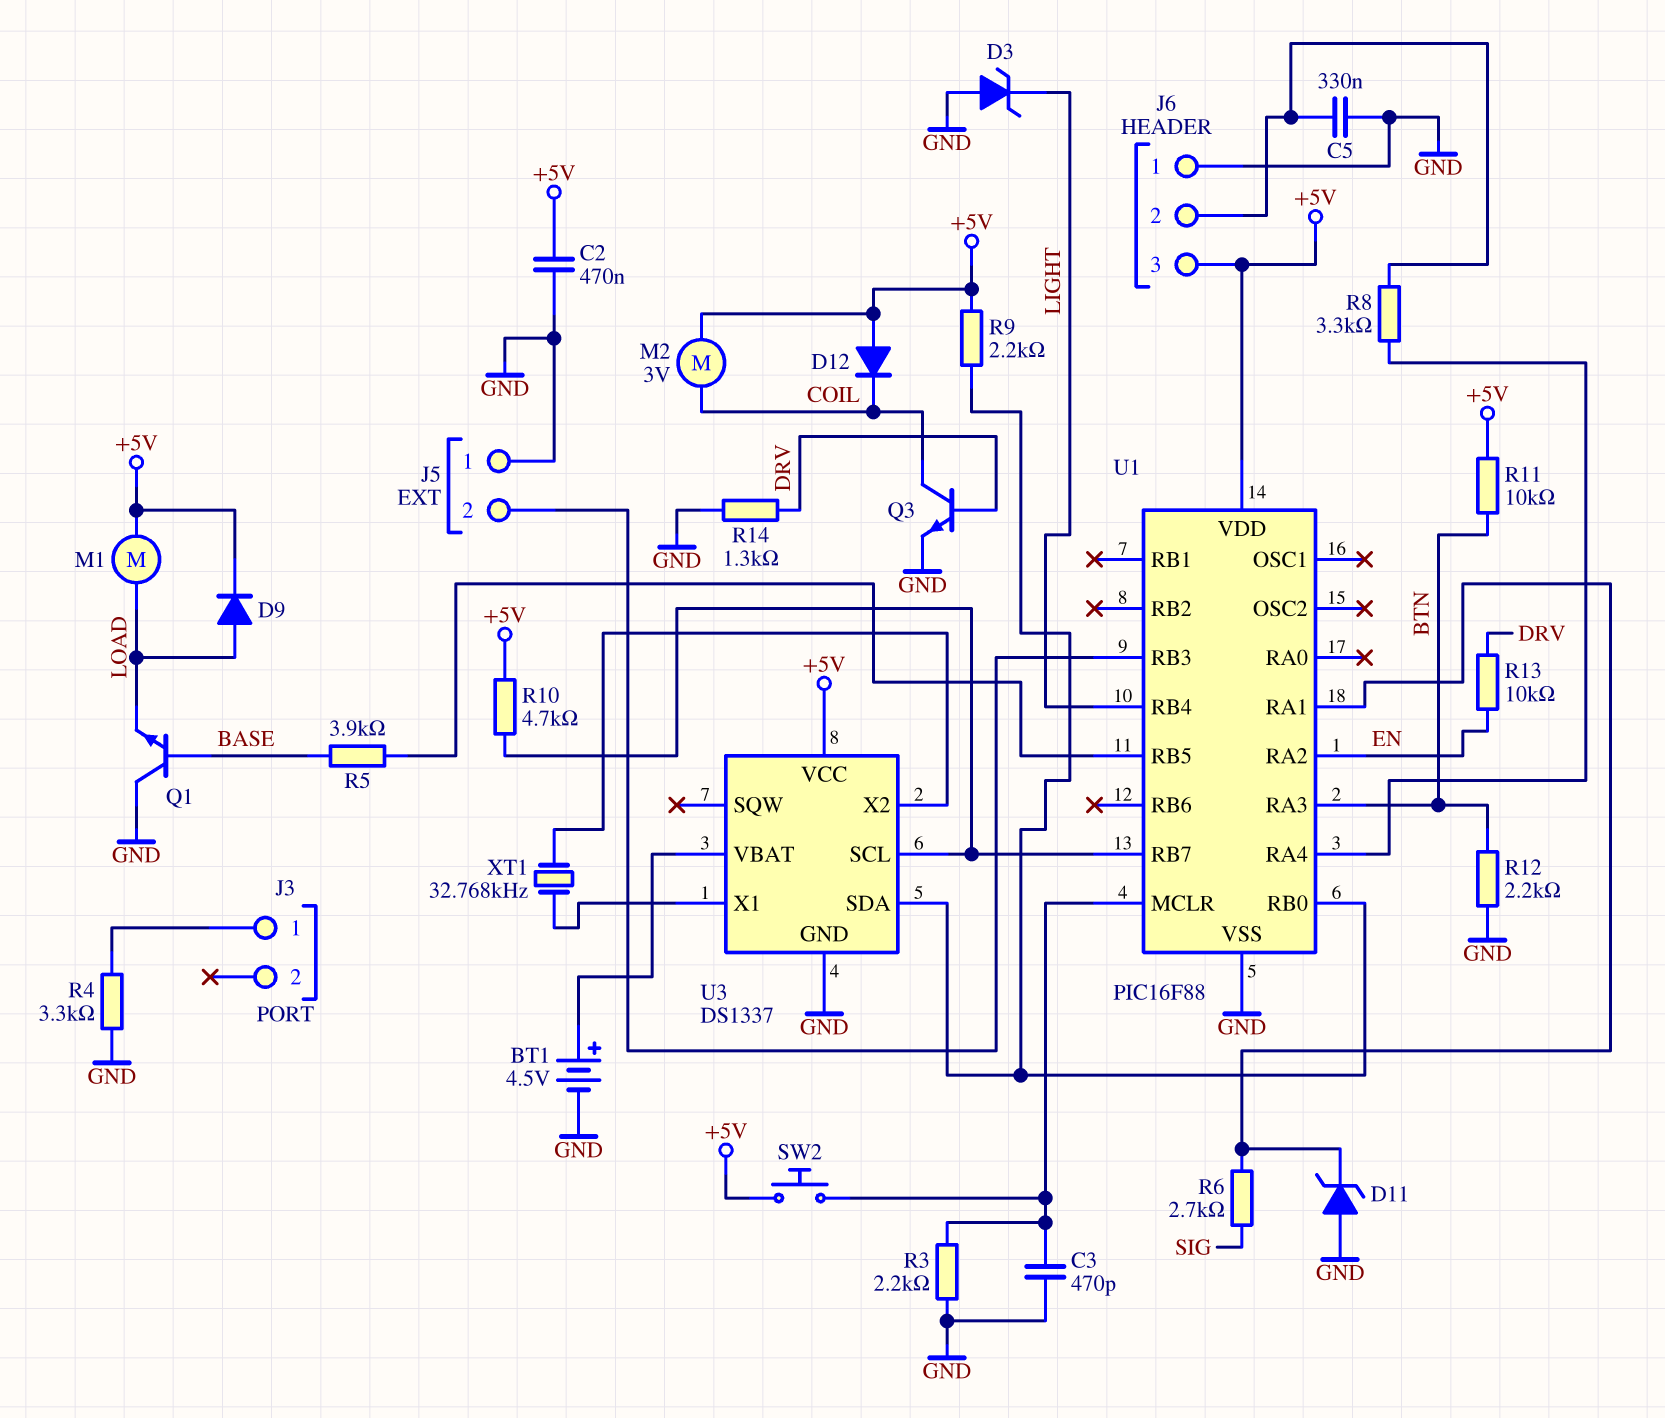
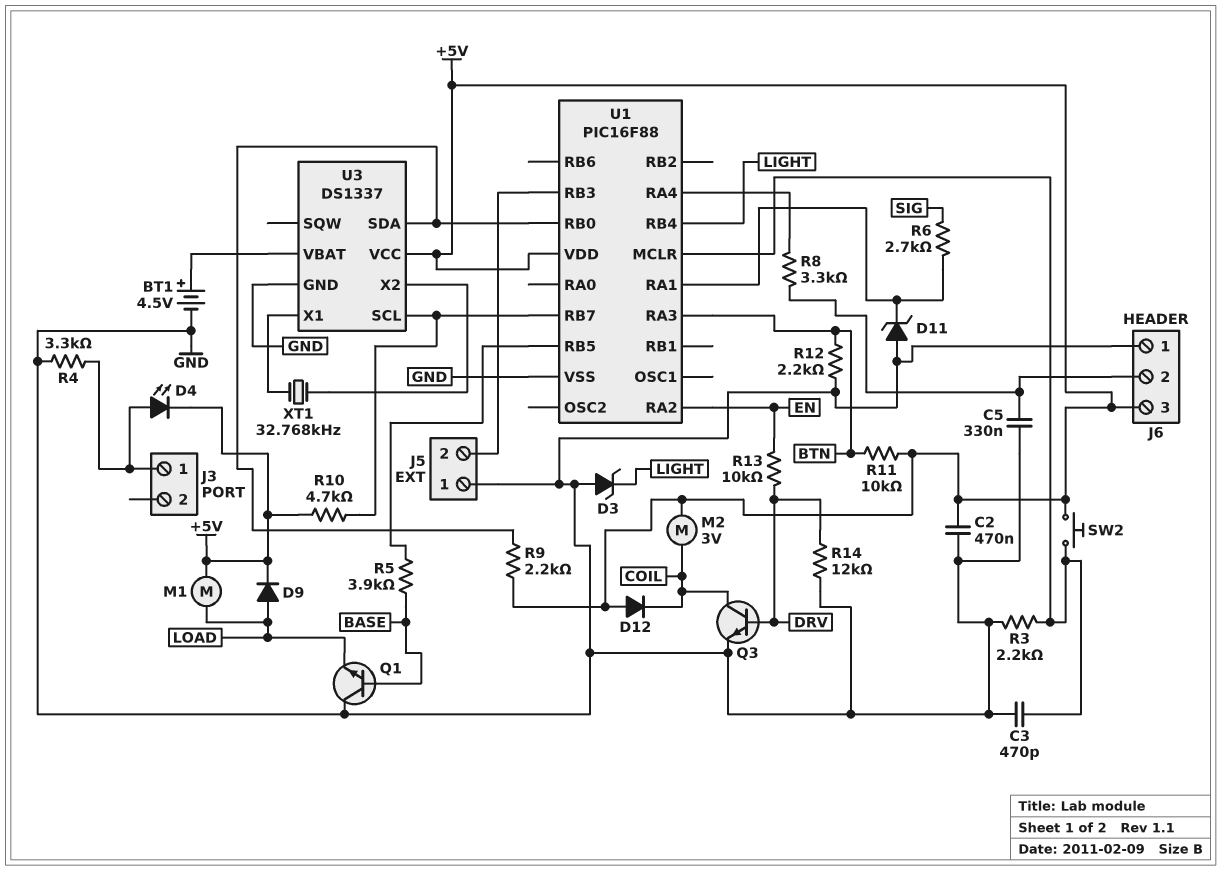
D4: none -> LED (A J3/1, K +5V)
R14: 1.3k (DRV, GND) -> 12k (DRV, GND)

